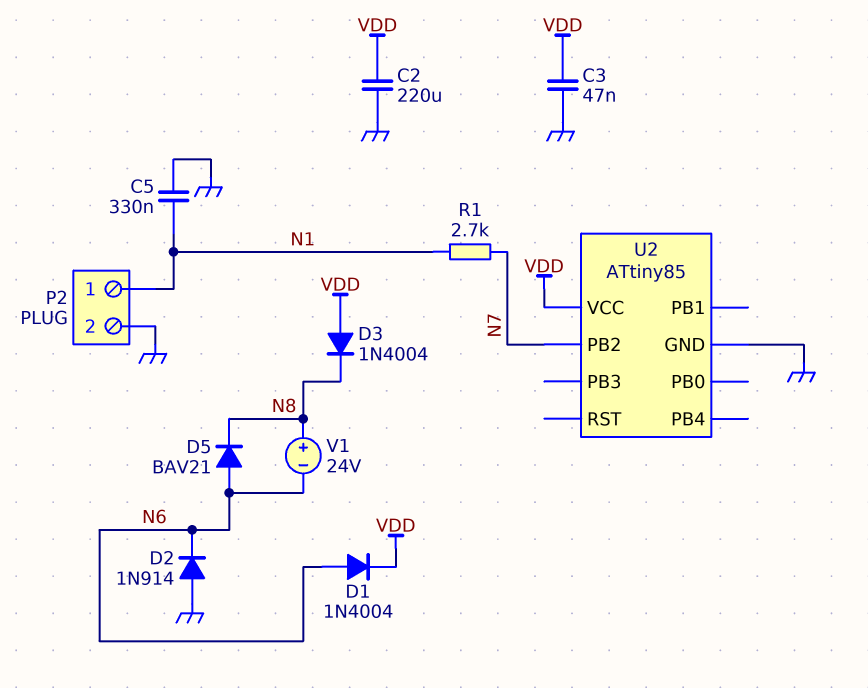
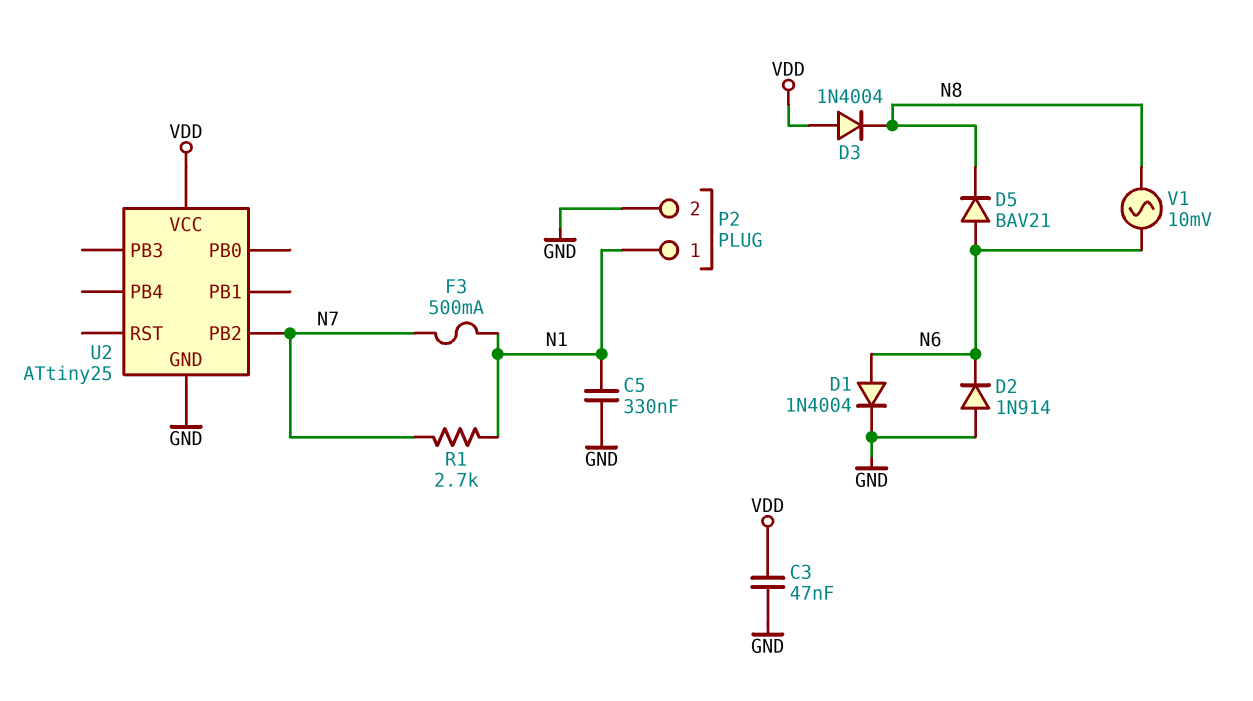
C2: 220uF (GND, VDD) -> none
D1: diode 1N4004 (A N6, K VDD) -> diode 1N4004 (A N6, K GND)
F3: none -> 500mA (N1, N7)
U2: ATtiny85 -> ATtiny25
V1: 24V (plus N8, minus N6) -> AC 10mV (N6, N8)

